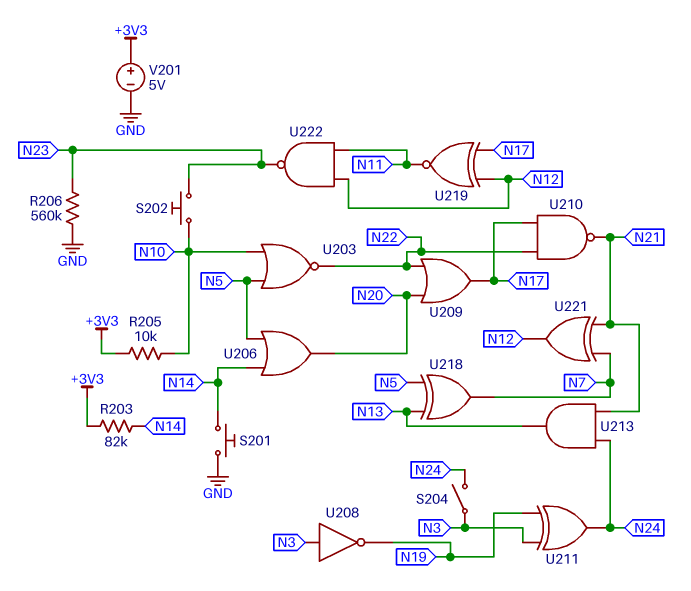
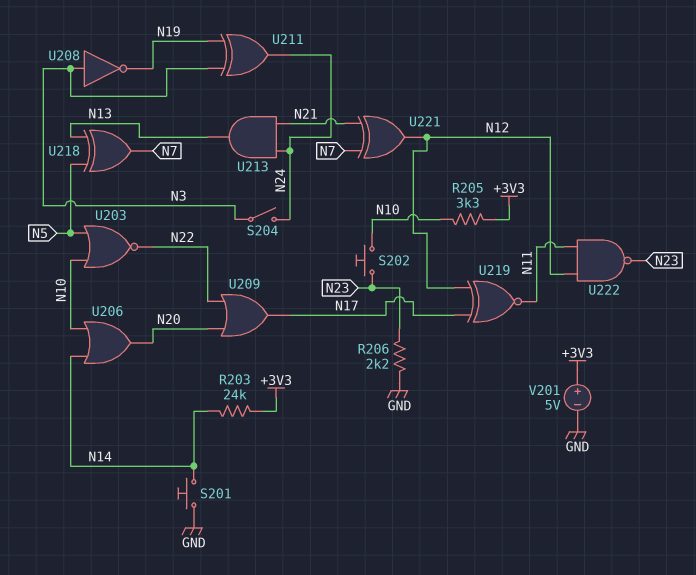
R203: 82k (+3V3, N14) -> 24k (+3V3, N14)
R205: 10k (+3V3, N10) -> 3.3k (+3V3, N10)
R206: 560k (GND, N23) -> 2.2k (GND, N23)
U206: OR (in N5, in N14, out N20) -> OR (in N10, in N14, out N20)
U210: NAND (in N17, in N22, out N21) -> none

